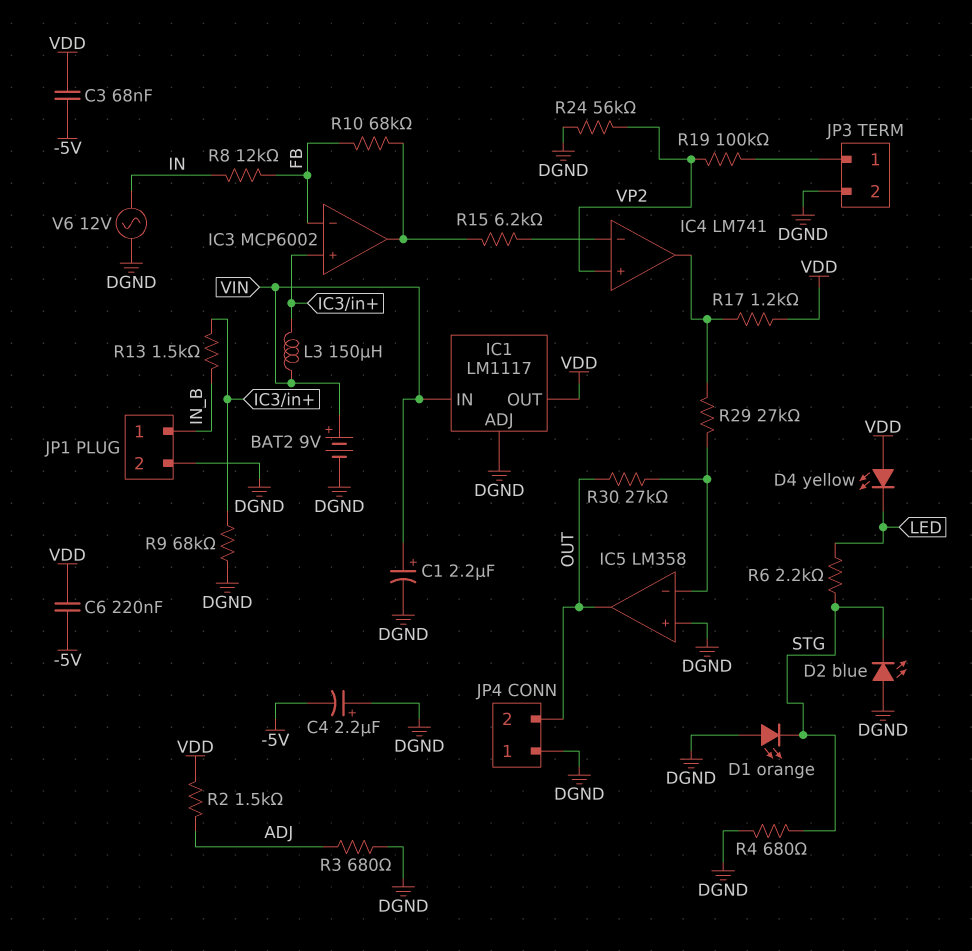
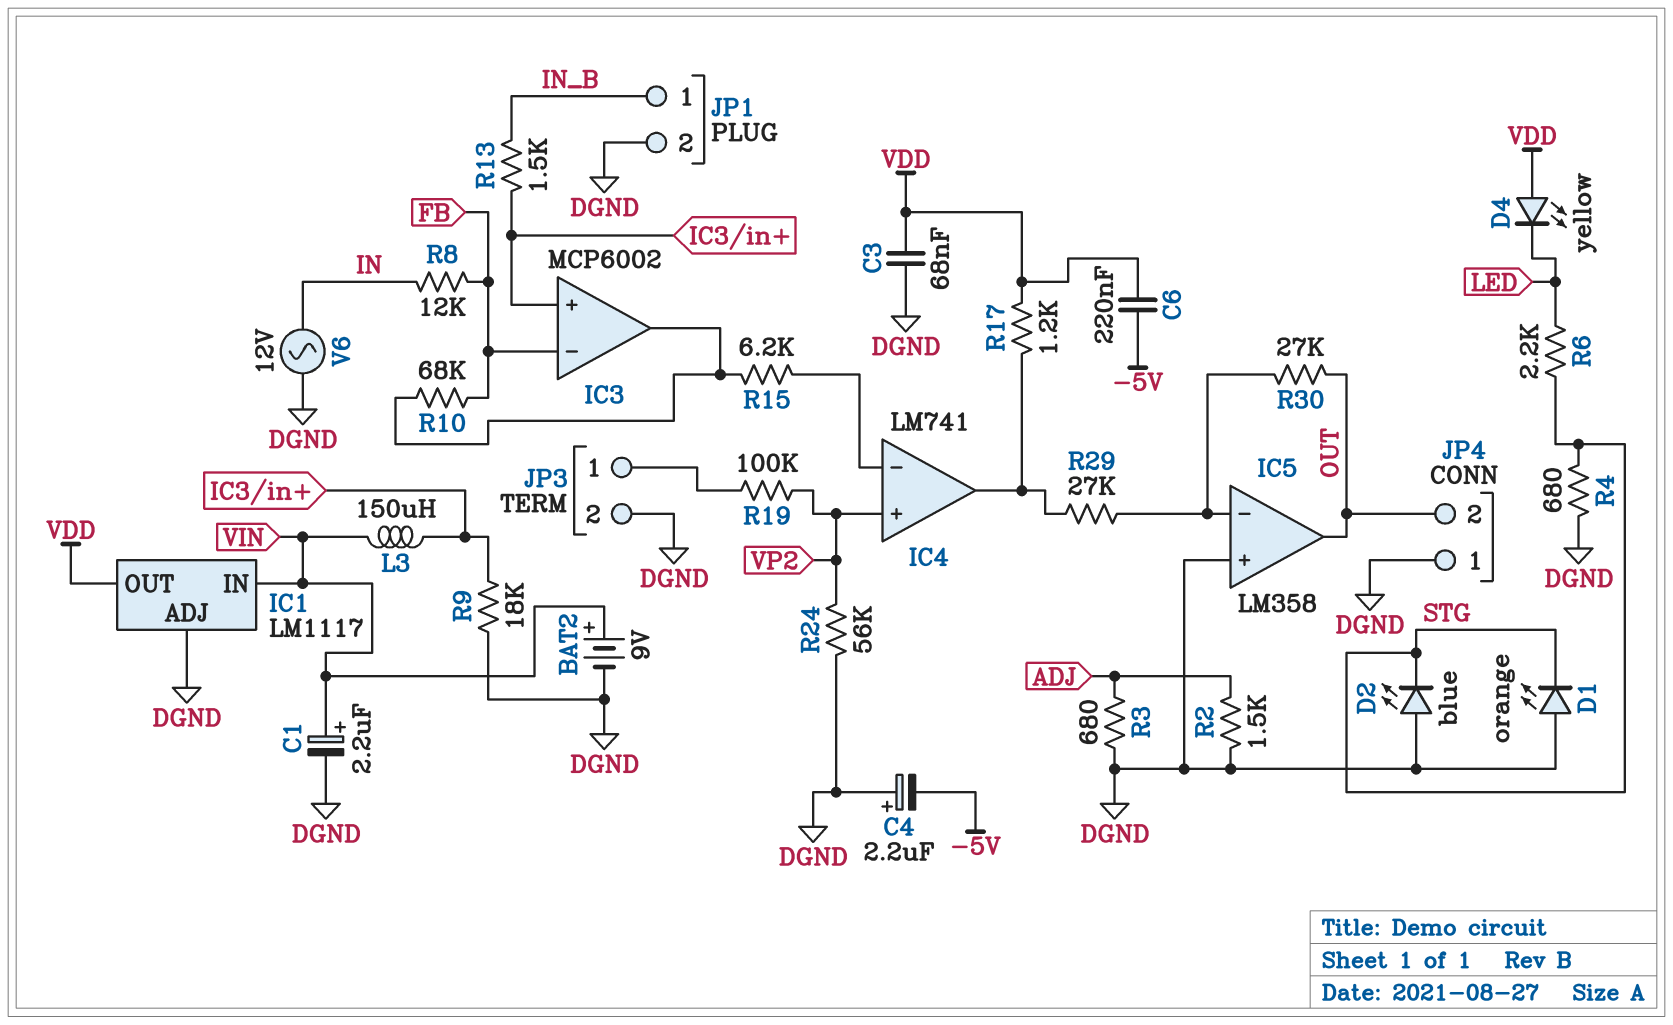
C3: 68nF (-5V, VDD) -> 68nF (DGND, VDD)
R2: 1.5k (ADJ, VDD) -> 1.5k (ADJ, DGND)
R9: 68k (DGND, IC3/in+) -> 18k (DGND, IC3/in+)

